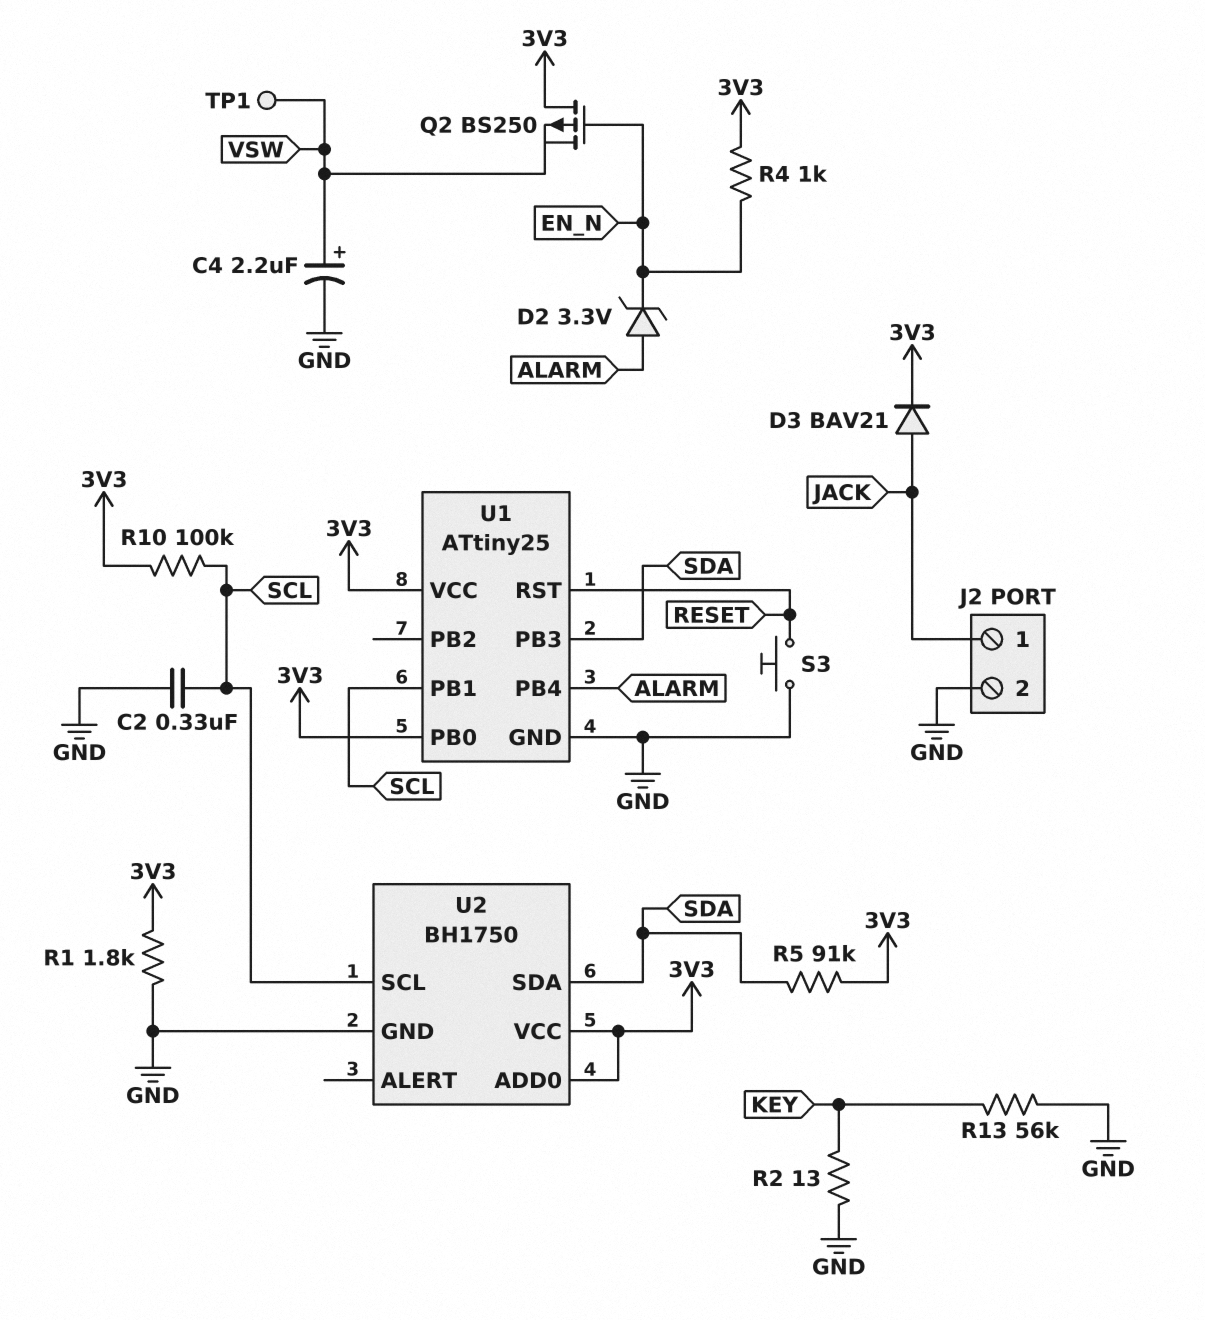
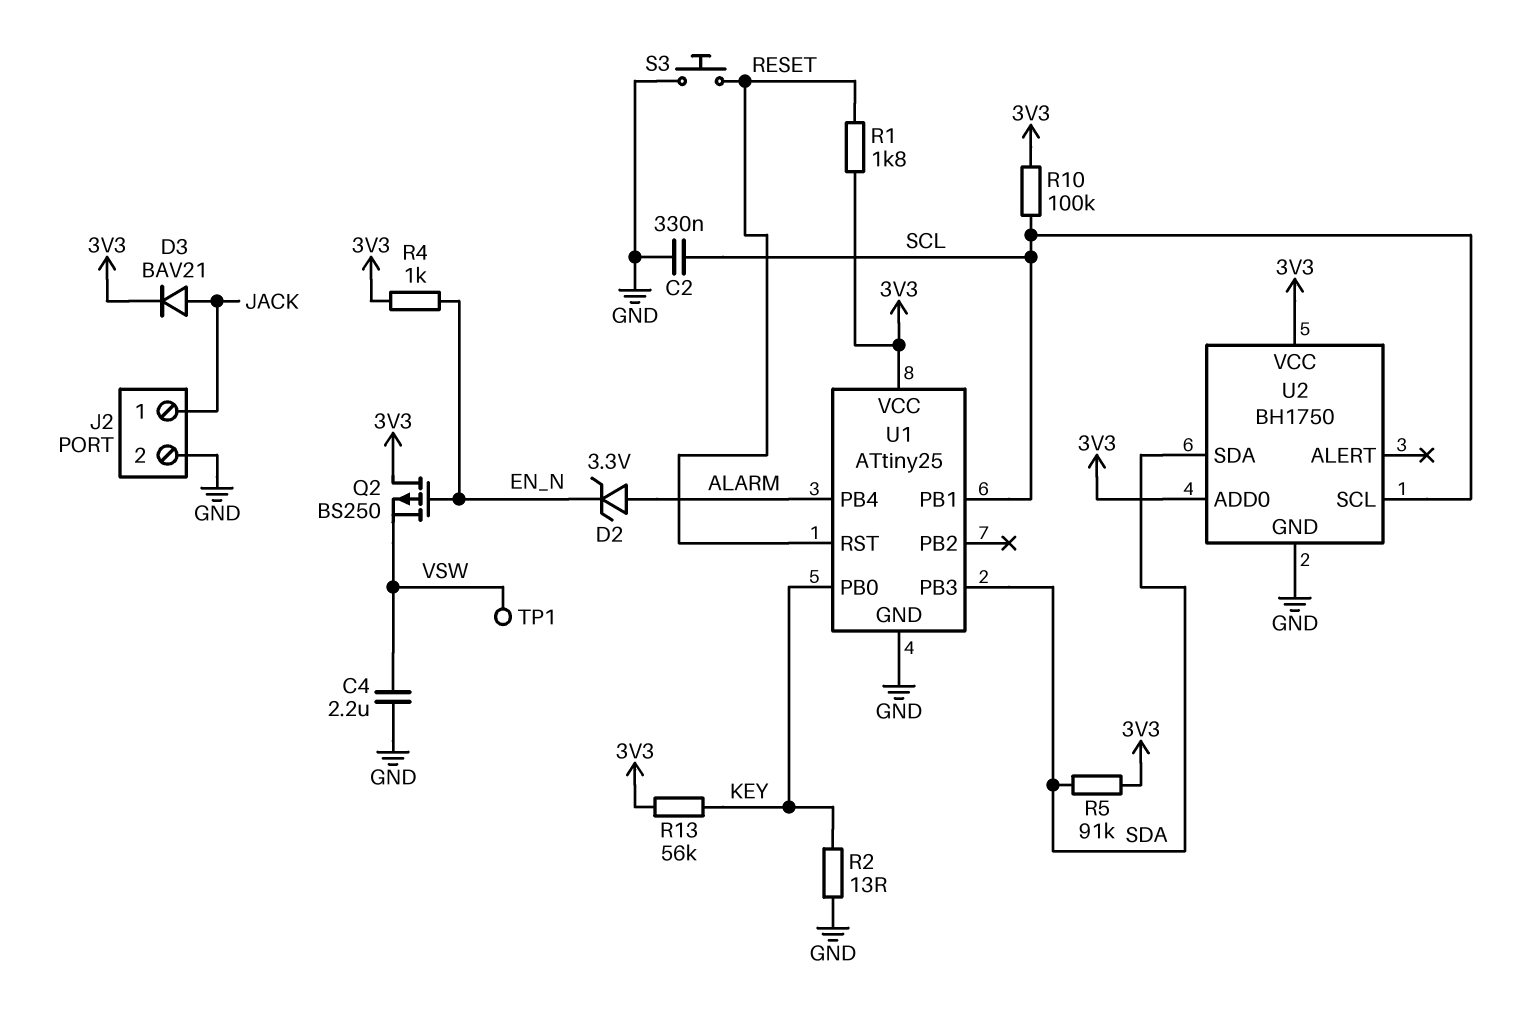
C4: 2.2uF (plus VSW, minus GND) -> 2.2uF (GND, VSW)
R1: 1.8k (3V3, GND) -> 1.8k (3V3, RESET)
R13: 56k (GND, KEY) -> 56k (3V3, KEY)
U1 pin PB0: 3V3 -> KEY

